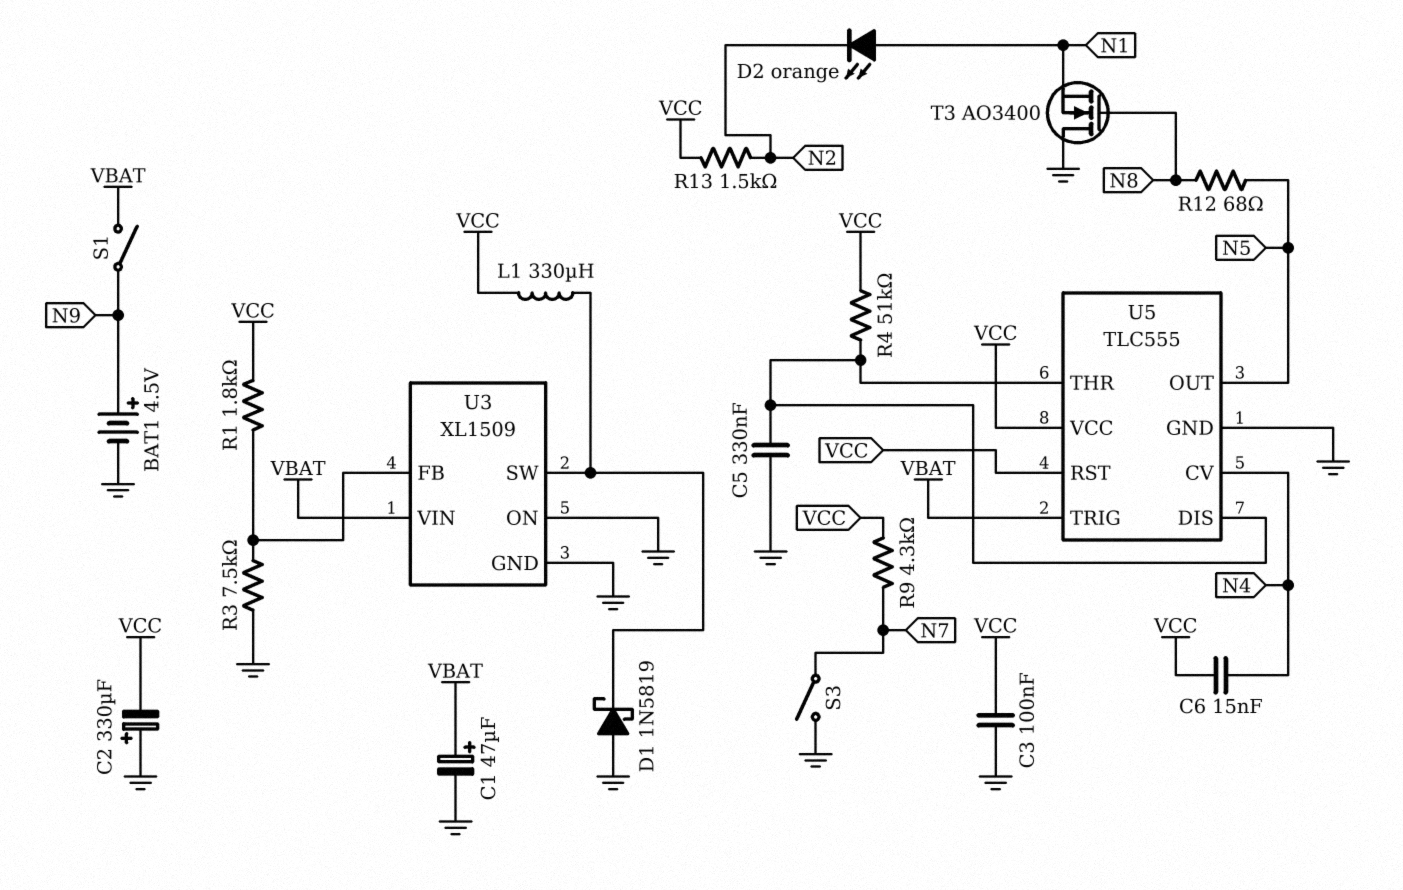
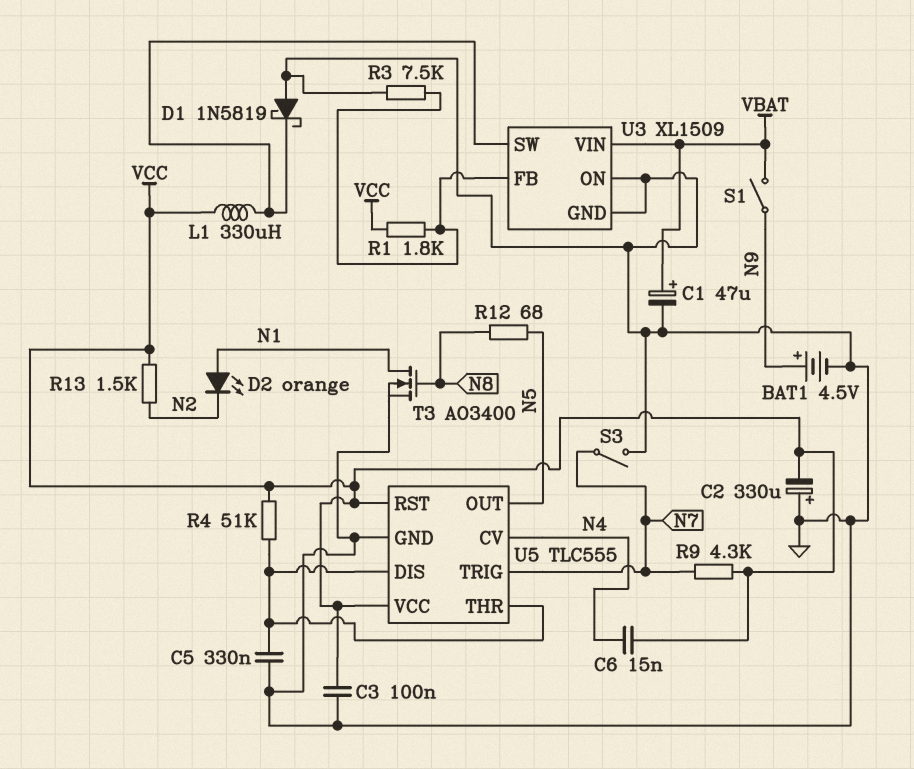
T3: NMOS AO3400 (G N8, D GND, S N1) -> NMOS AO3400 (G N8, D N1, S GND)
U5 pin TRIG: VBAT -> N7

